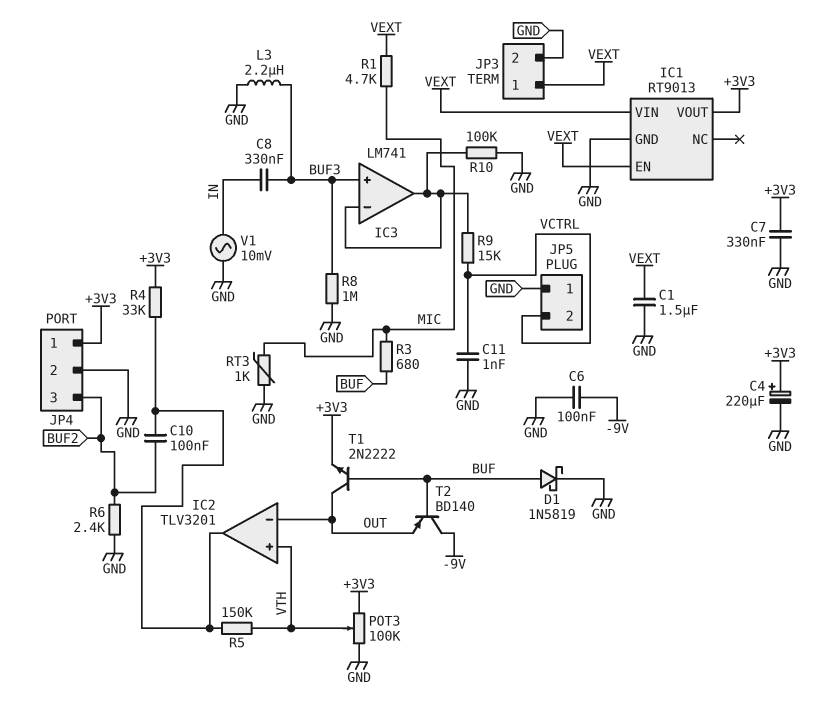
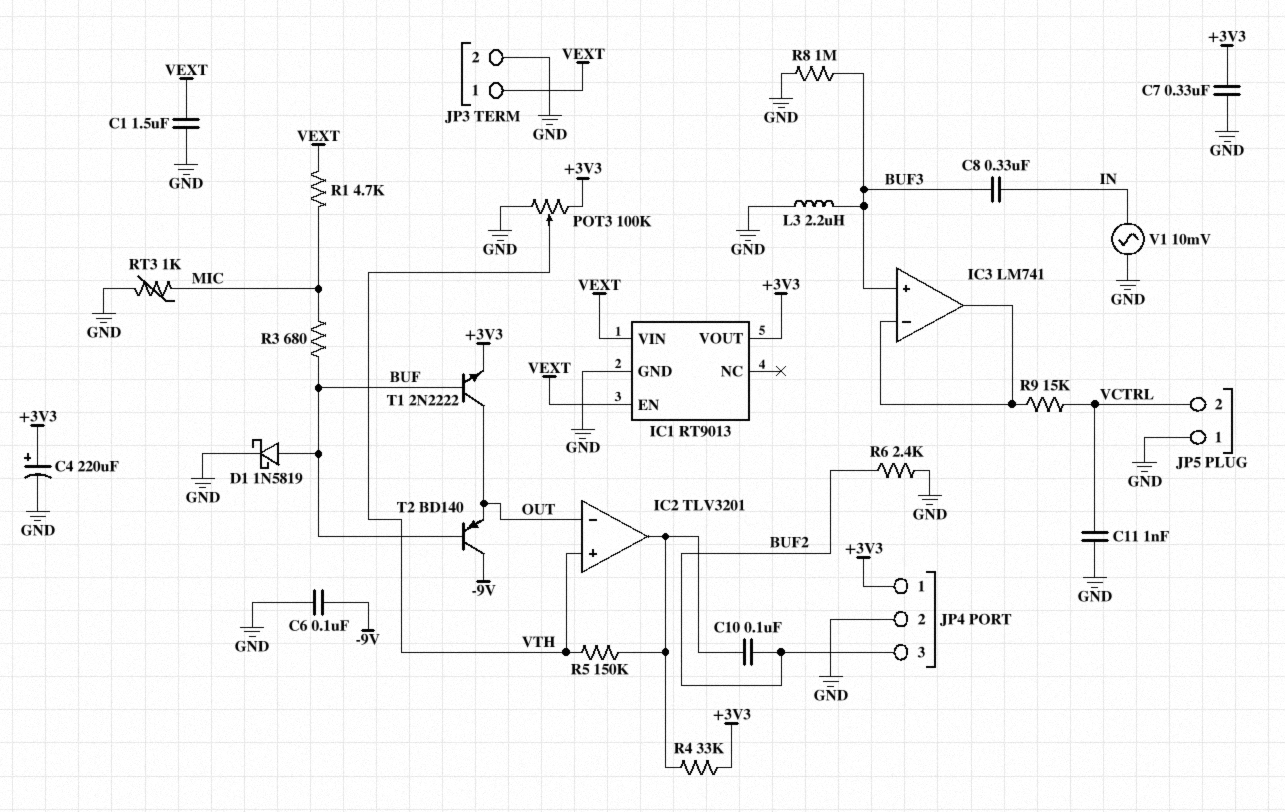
R10: 100k (GND, IC3/in-) -> none

